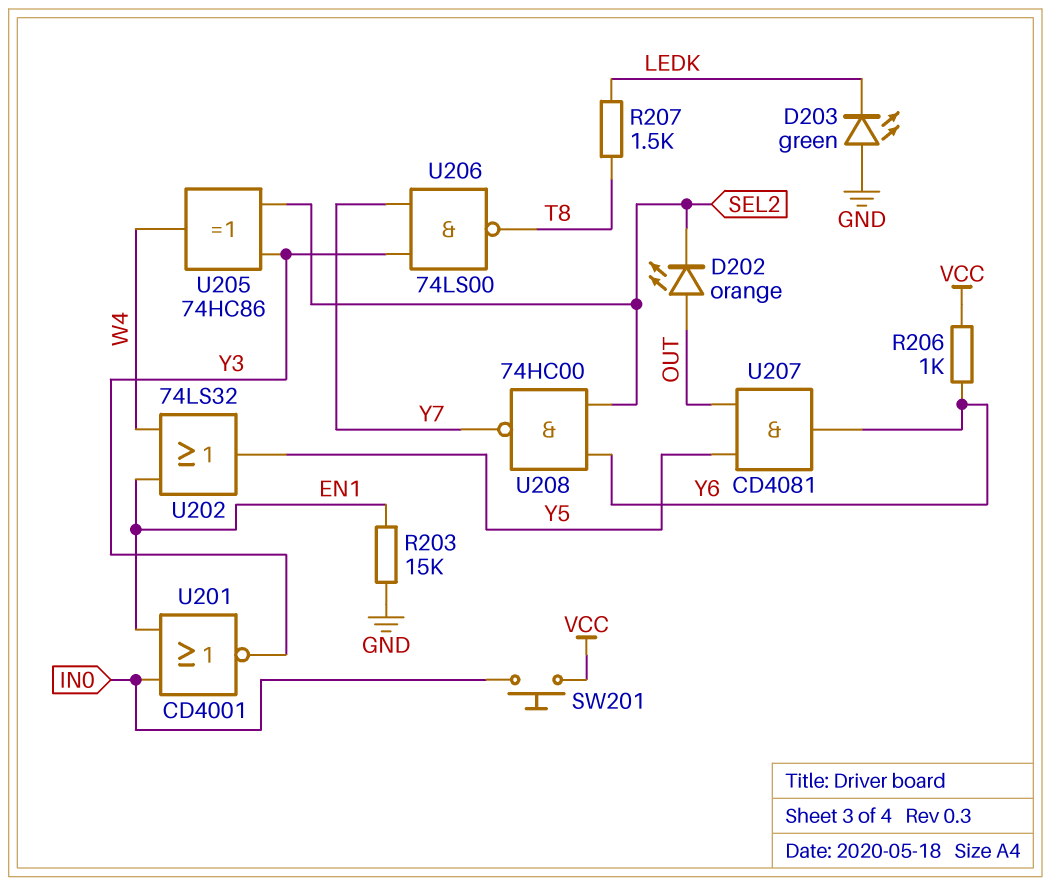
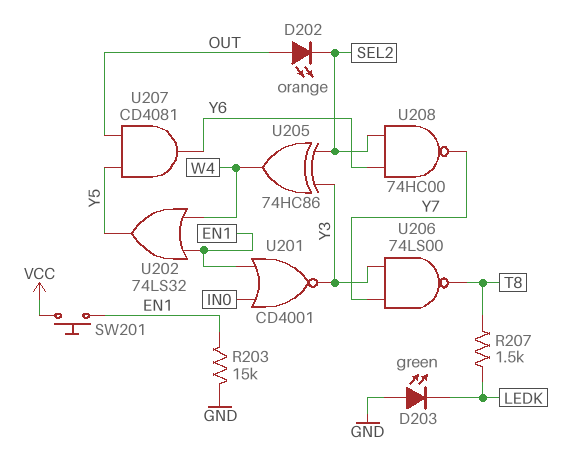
R206: 1k (VCC, Y6) -> none
SW201: button (IN0, VCC) -> button (EN1, VCC)

